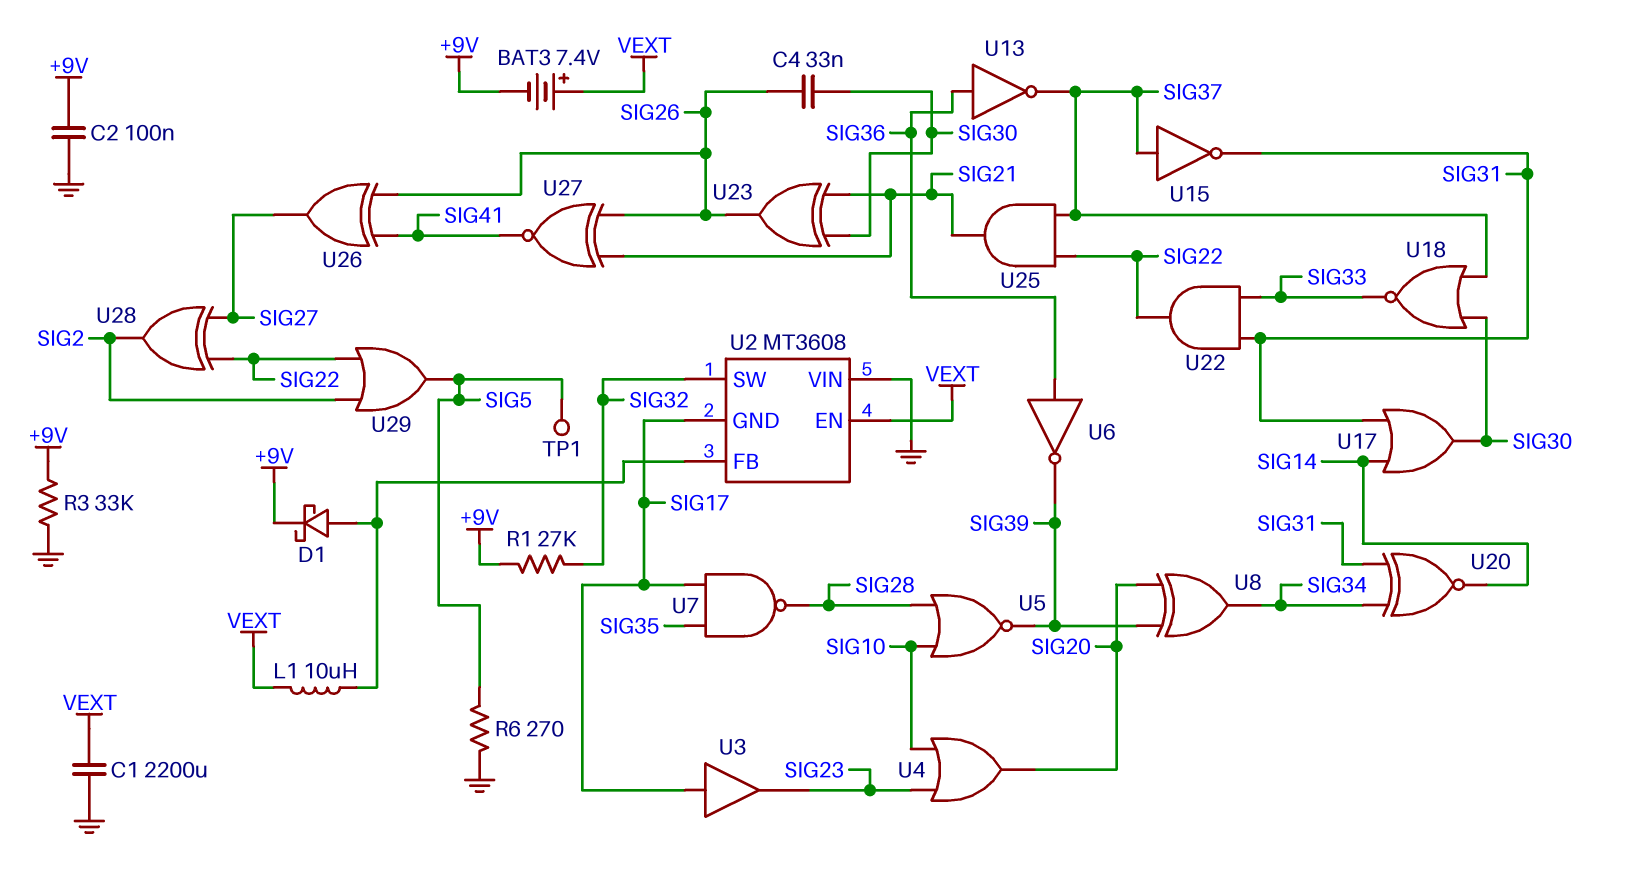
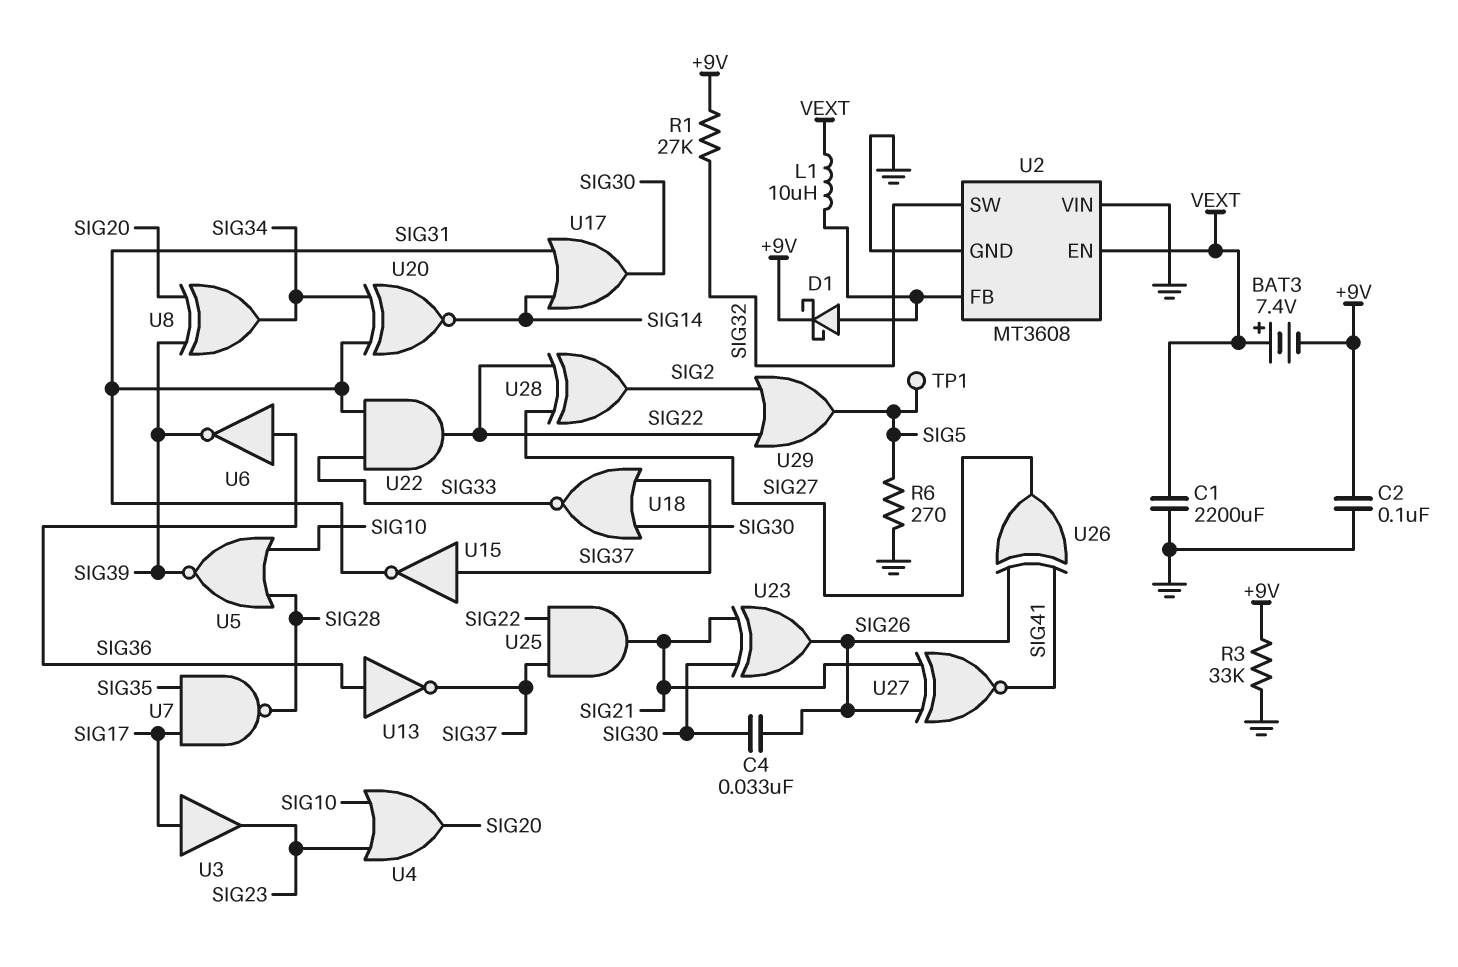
U2 pin GND: SIG17 -> GND

